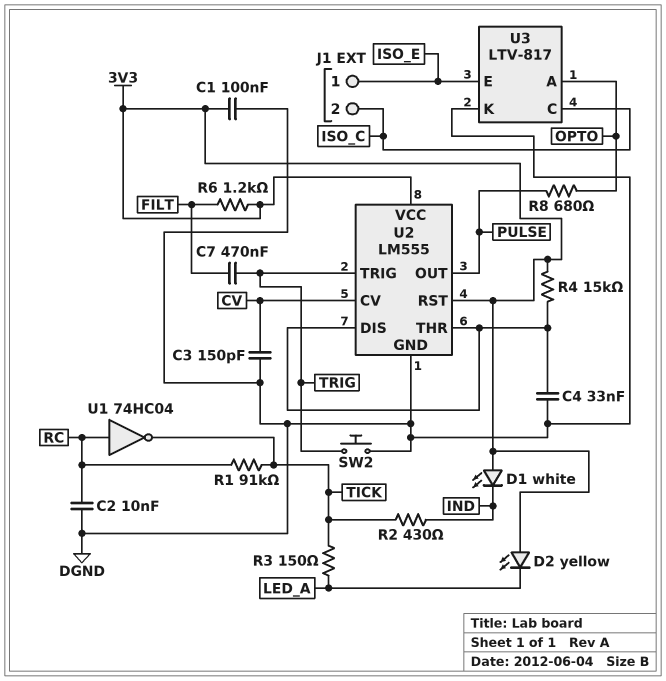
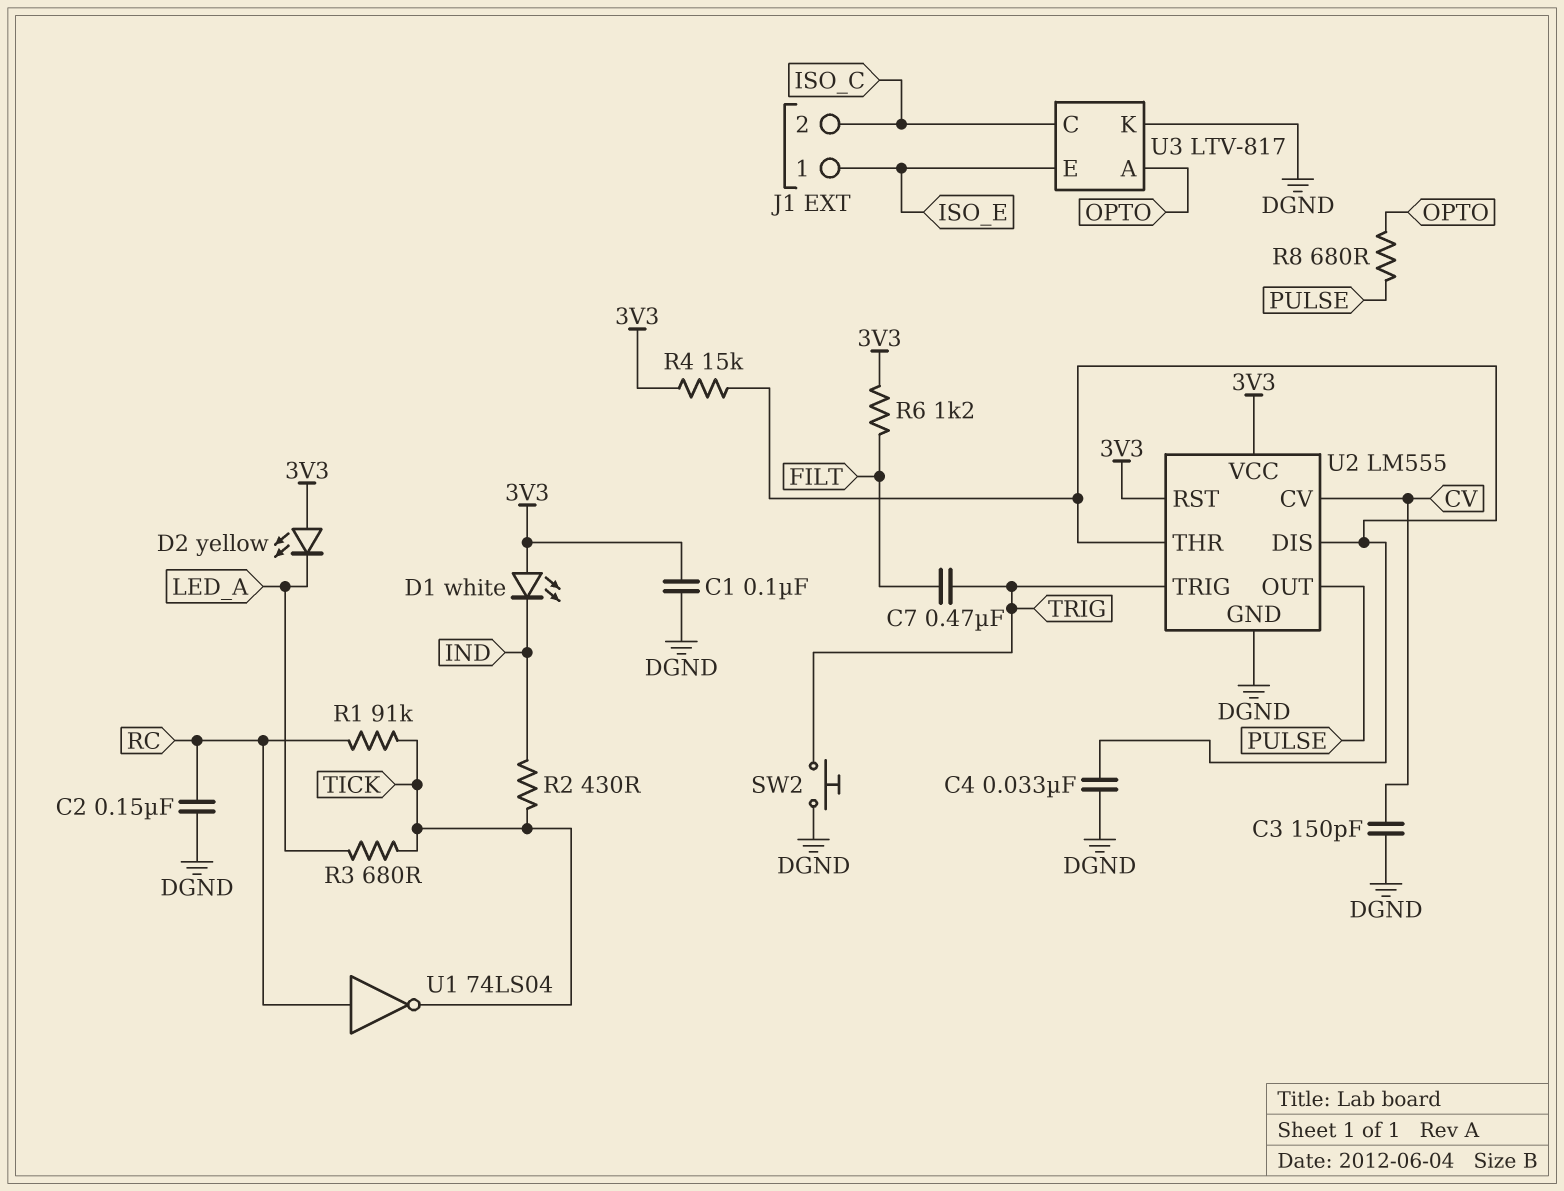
C2: 10nF (DGND, RC) -> 150nF (DGND, RC)
R3: 150 (LED_A, TICK) -> 680 (LED_A, TICK)
U1: NOT 74HC04 (in RC, out TICK) -> NOT 74LS04 (in RC, out TICK)

